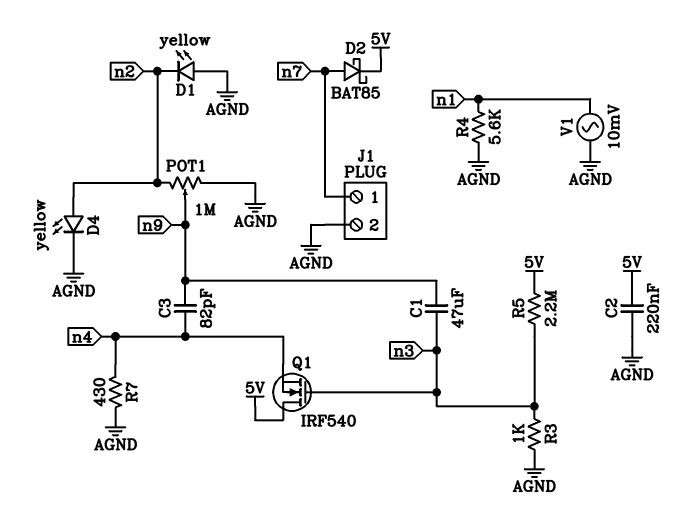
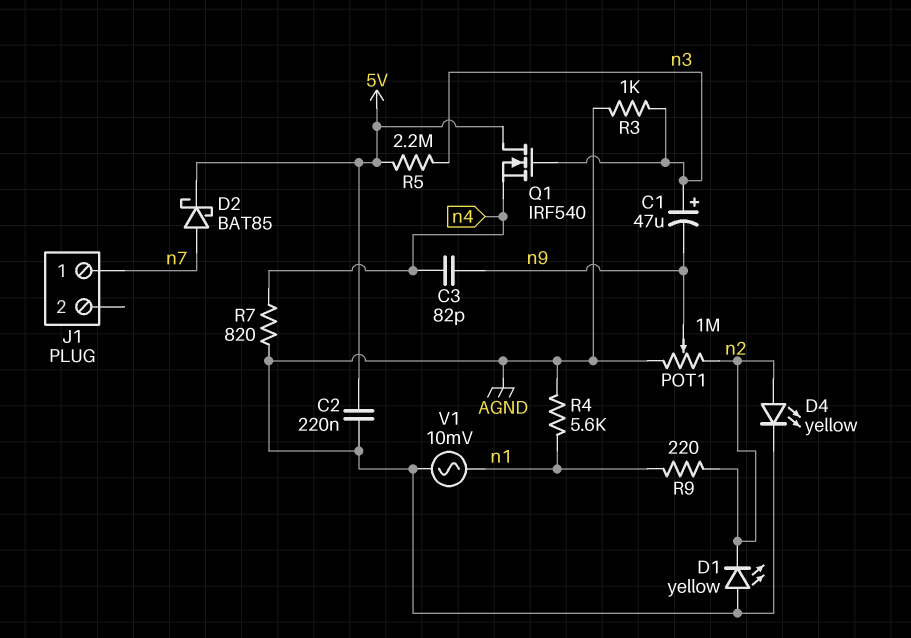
C1: 47uF (n3, n9) -> 47uF (plus n3, minus n9)
J1 pin 2: AGND -> none
R7: 430 (AGND, n4) -> 820 (AGND, n4)
R9: none -> 220 (n1, n2)

